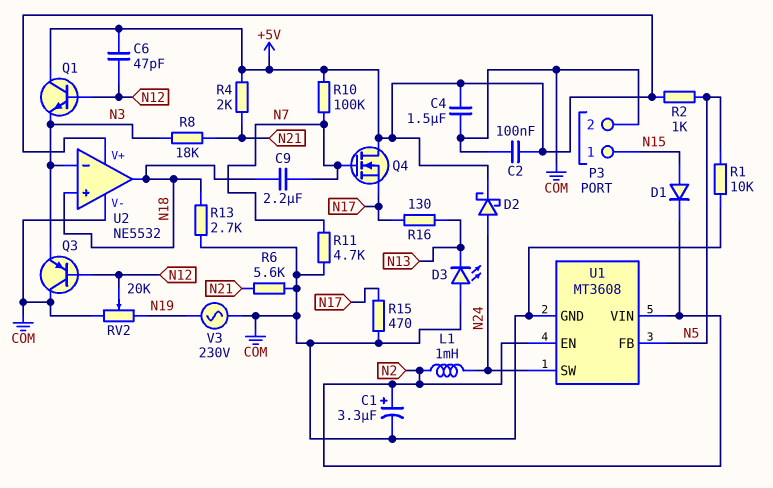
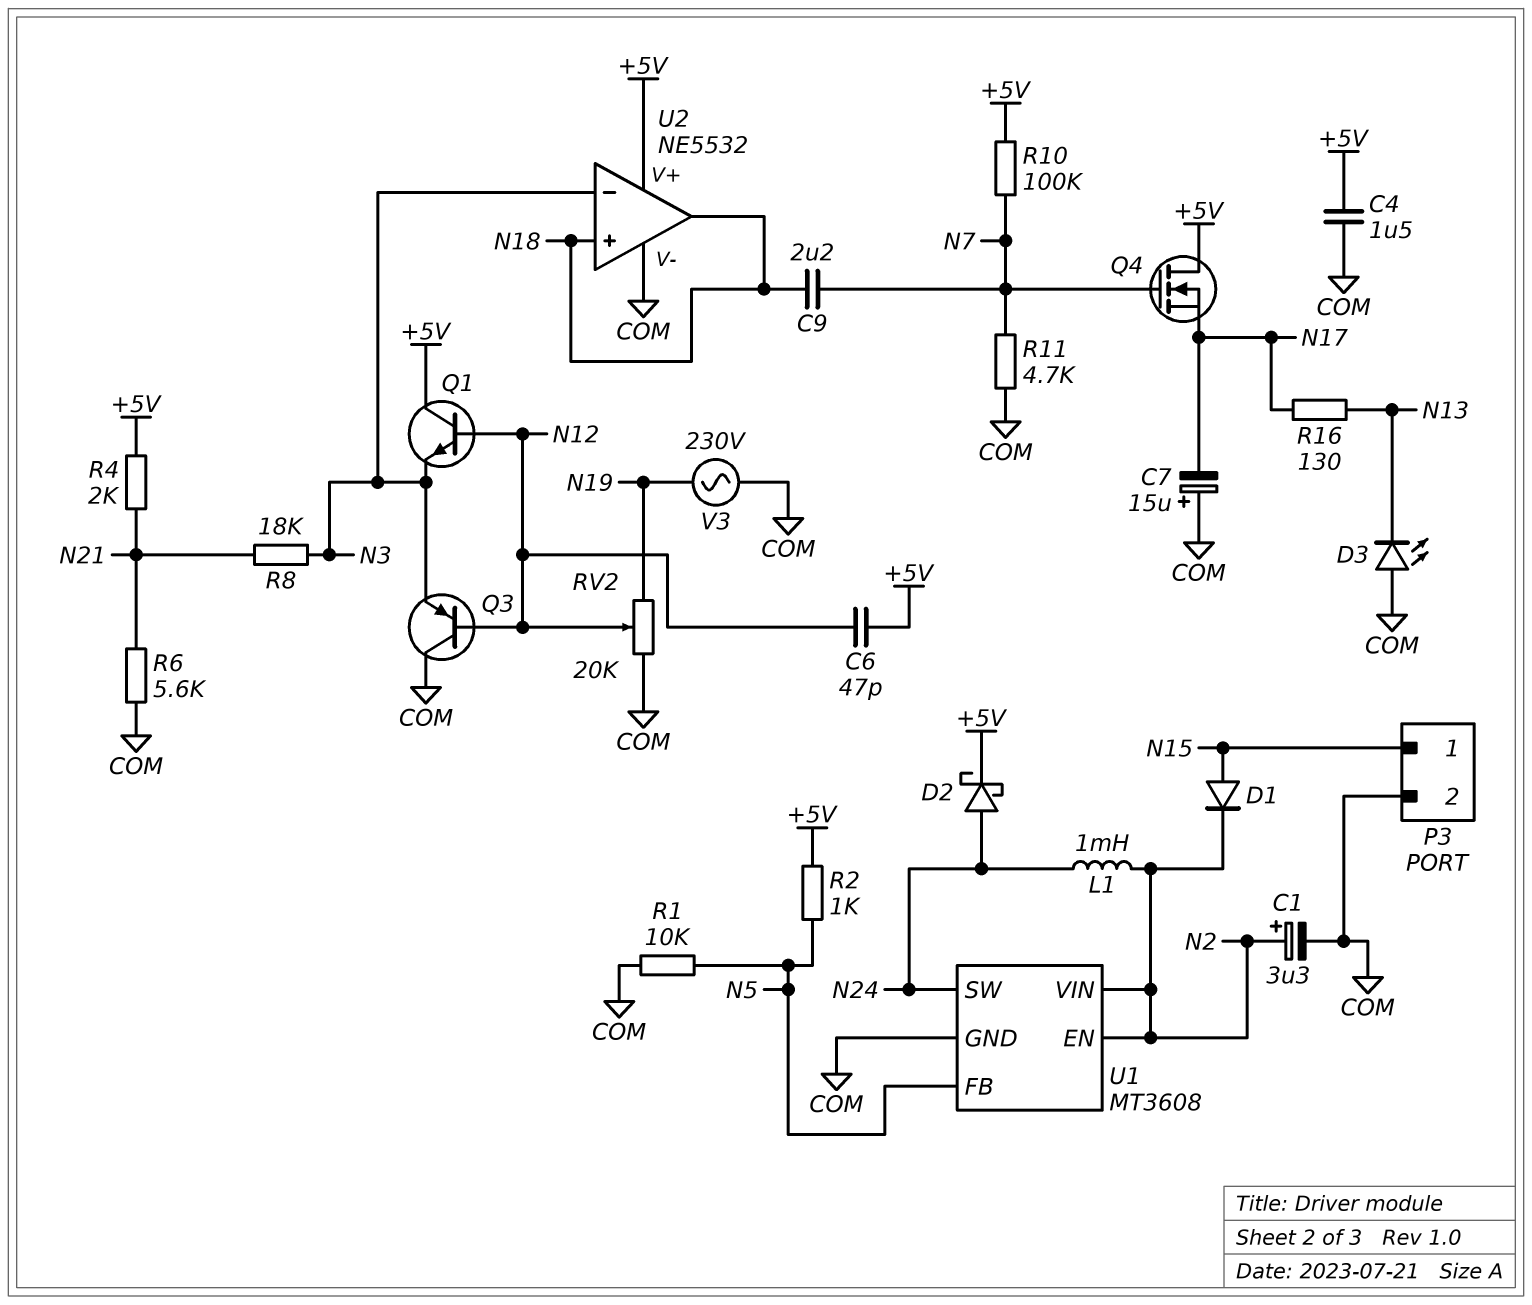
C2: 100nF (+5V, COM) -> none
C7: none -> 15uF (plus COM, minus N17)
R13: 2.7k (COM, N18) -> none
R15: 470 (COM, N17) -> none

